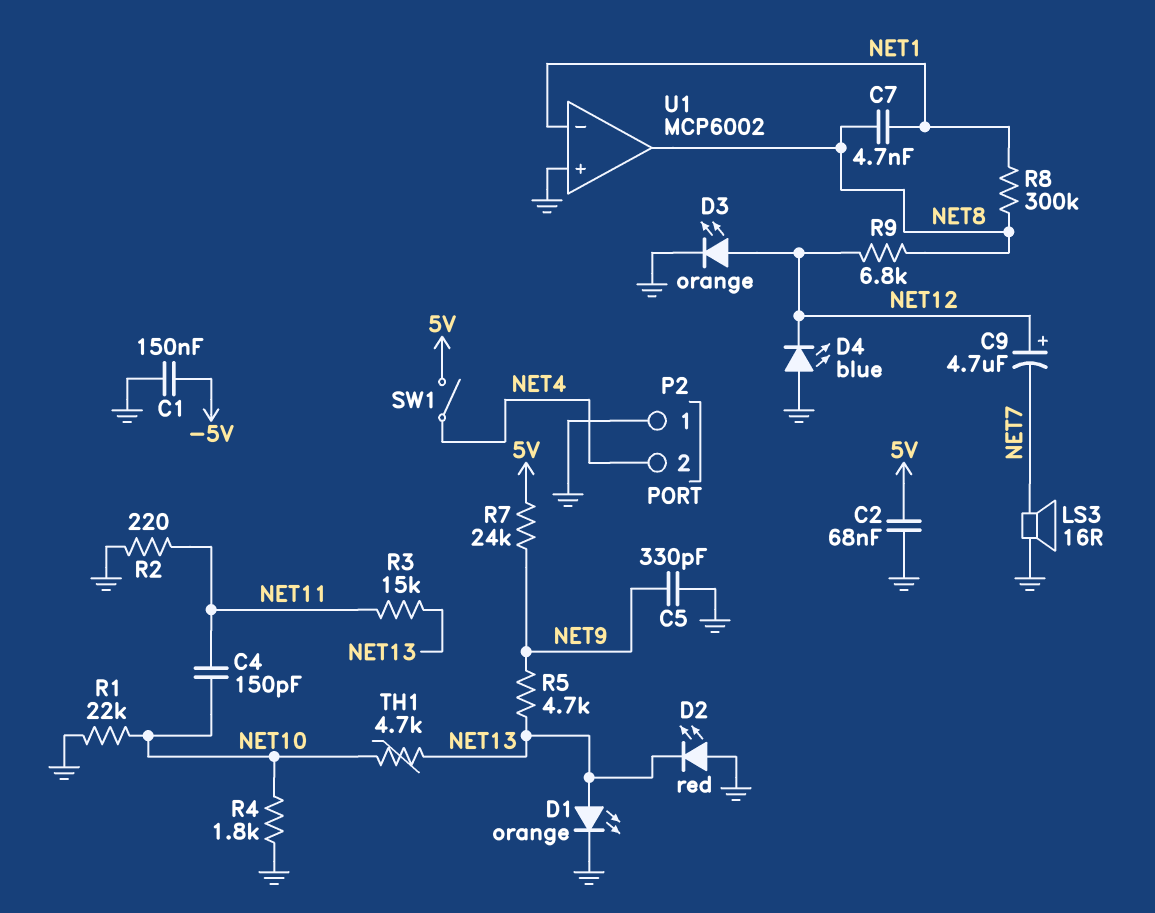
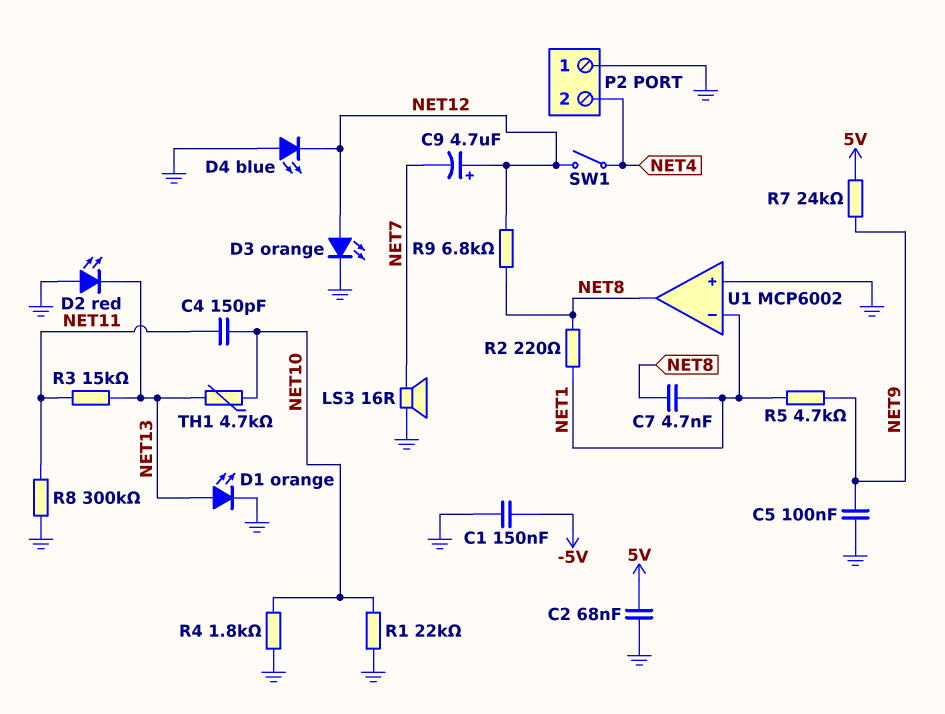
C5: 330pF (GND, NET9) -> 100nF (GND, NET9)
R2: 220 (GND, NET11) -> 220 (NET1, NET8)
R5: 4.7k (NET9, NET13) -> 4.7k (NET1, NET9)
R8: 300k (NET1, NET8) -> 300k (GND, NET11)
SW1: switch (5V, NET4) -> switch (NET4, NET12)

